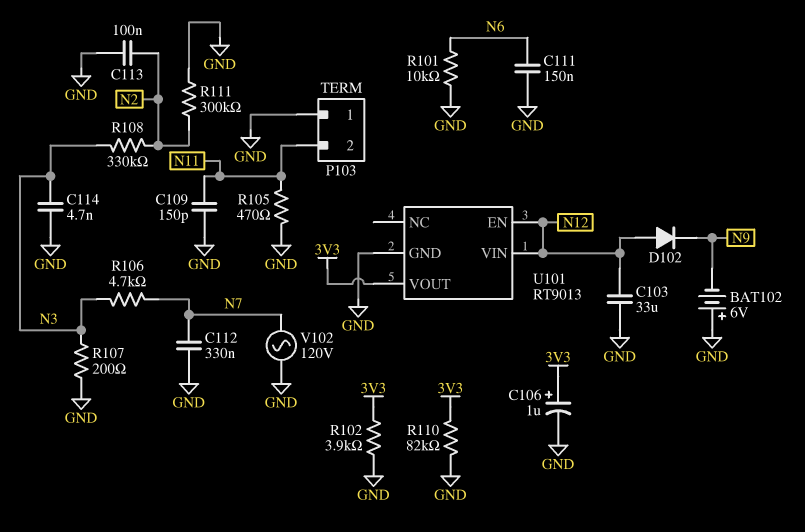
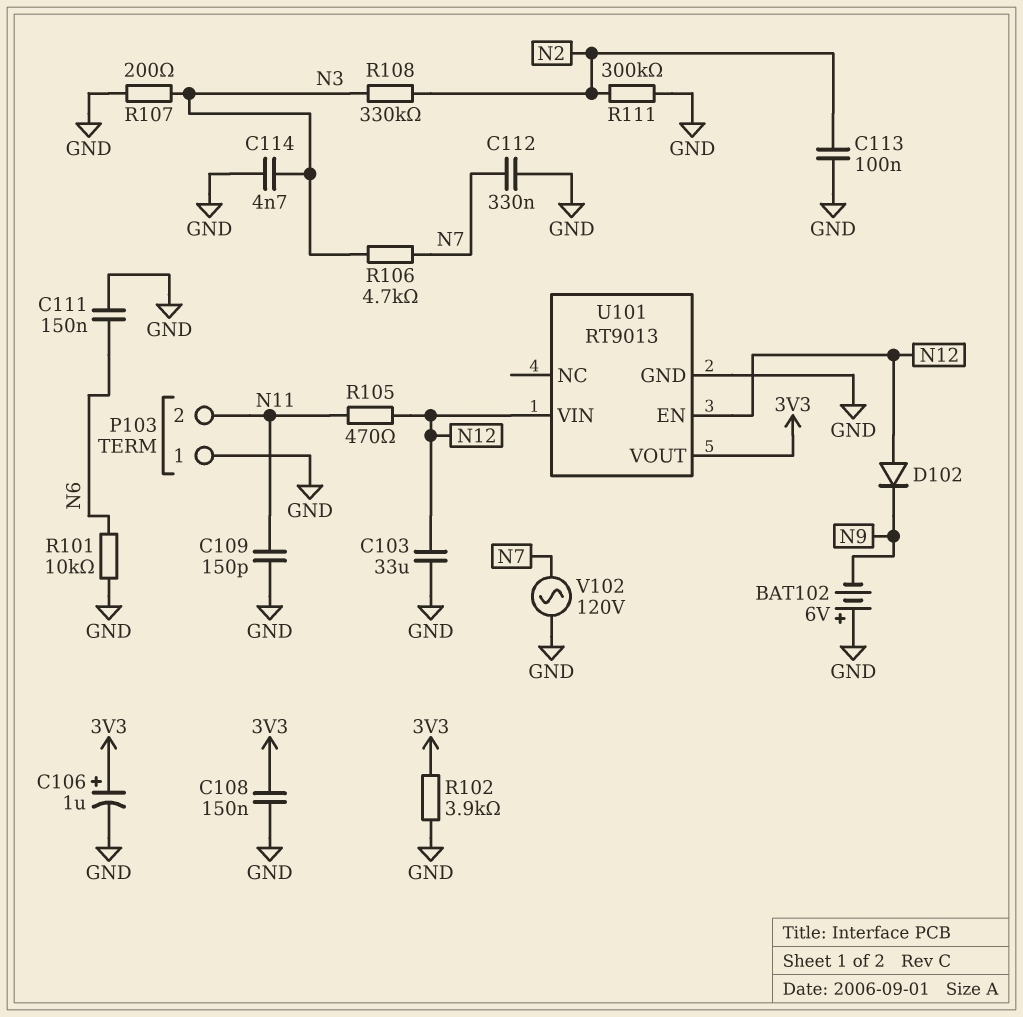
C108: none -> 150nF (3V3, GND)
R105: 470 (GND, N11) -> 470 (N11, N12)
R110: 82k (3V3, GND) -> none

